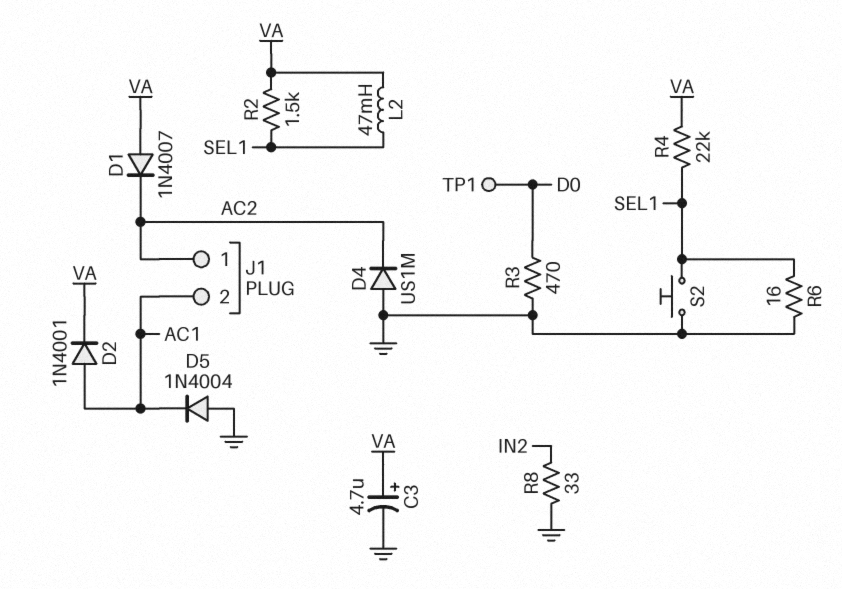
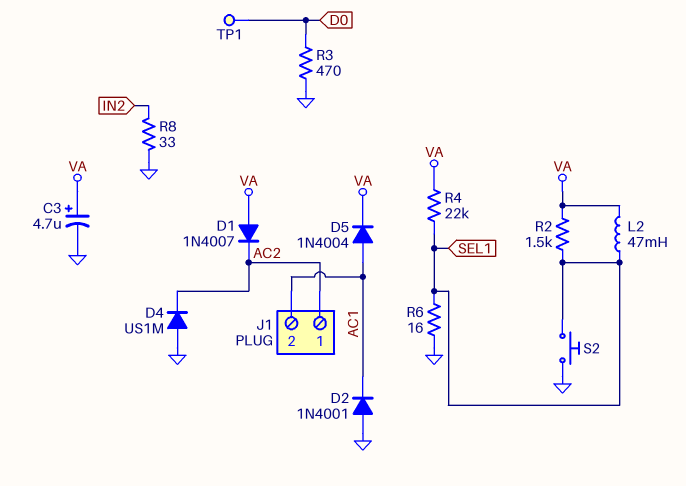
D2: diode 1N4001 (A AC1, K VA) -> diode 1N4001 (A GND, K AC1)
D5: diode 1N4004 (A GND, K AC1) -> diode 1N4004 (A AC1, K VA)

